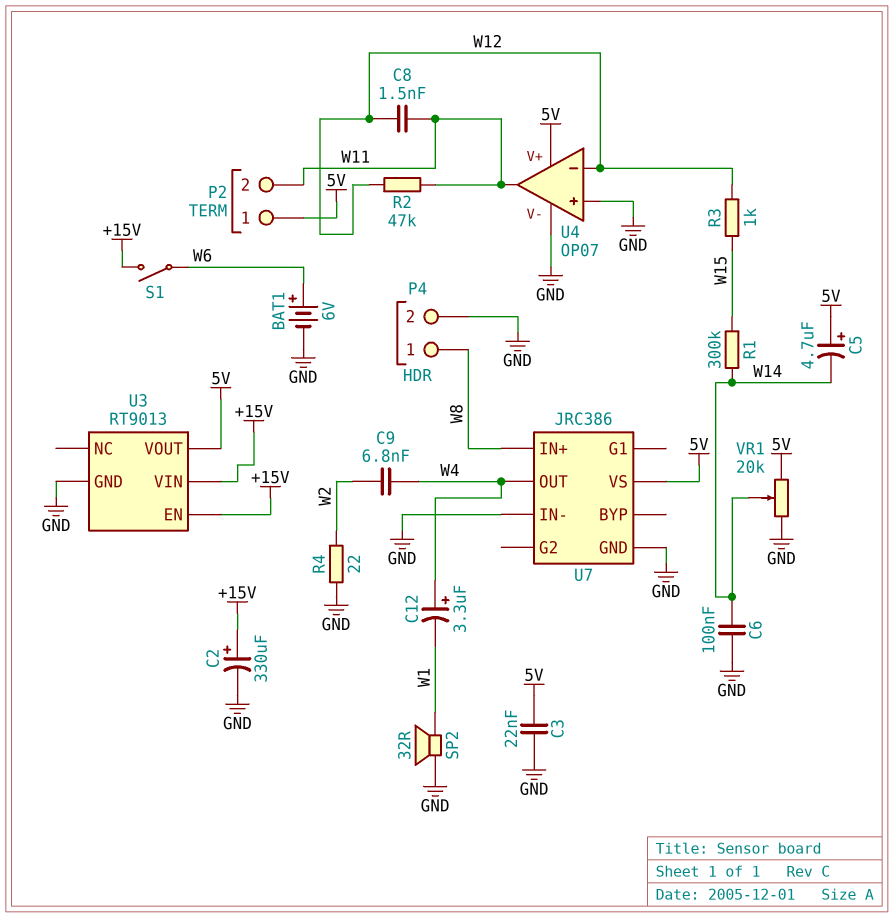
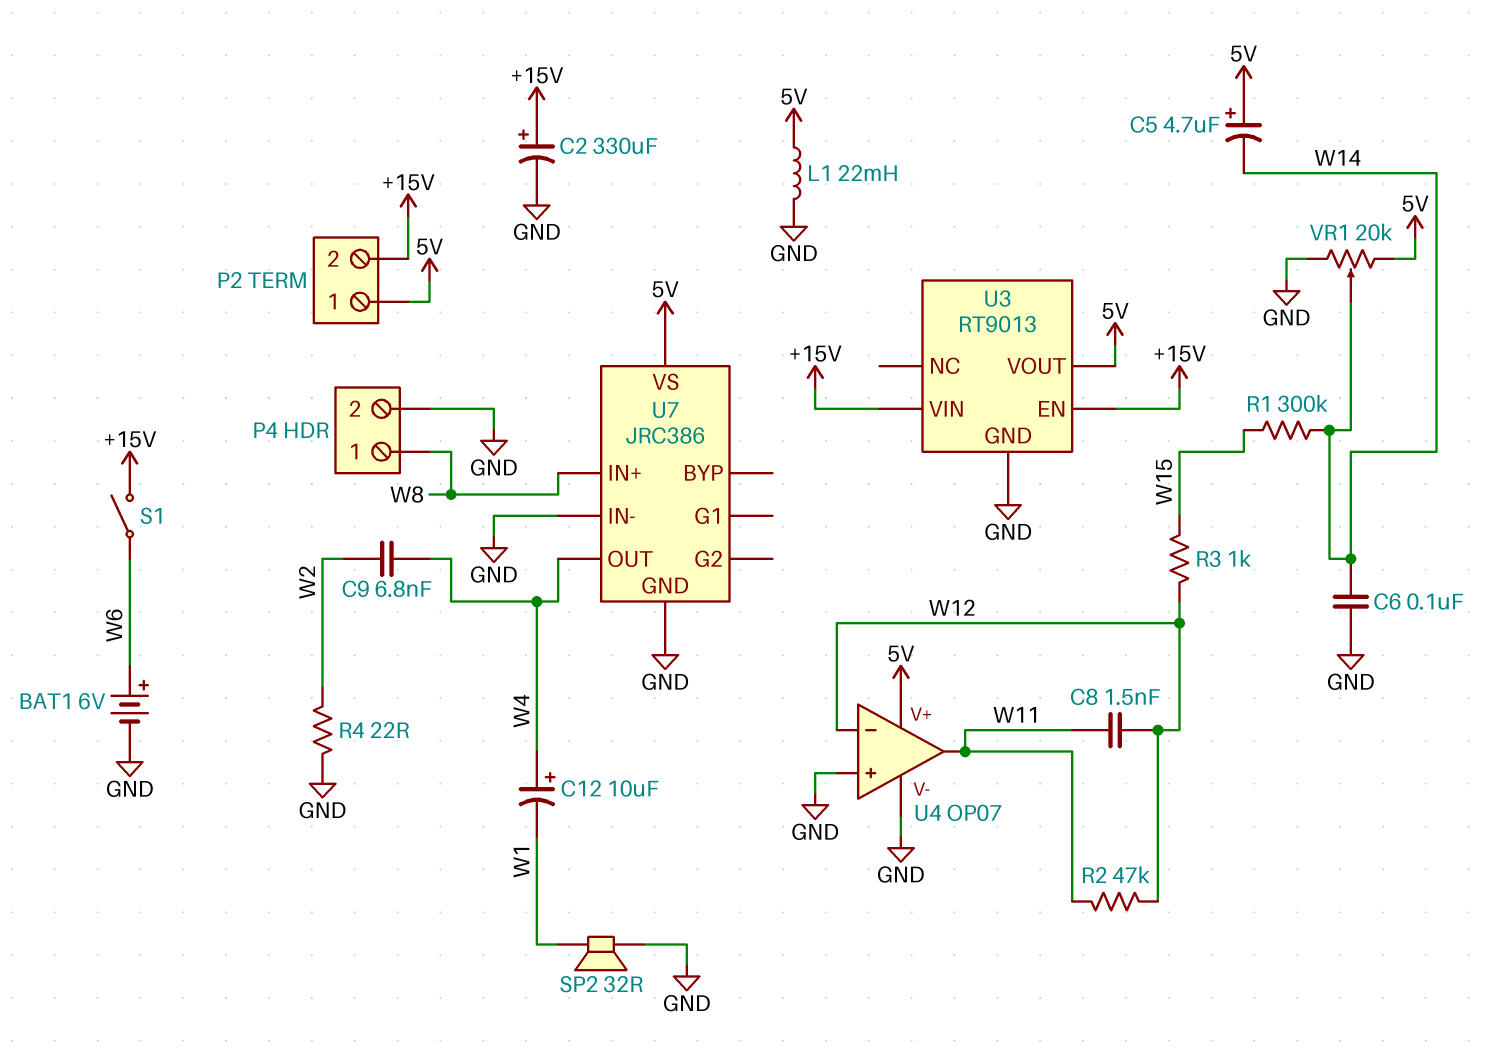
C3: 22nF (5V, GND) -> none
C12: 3.3uF (plus W4, minus W1) -> 10uF (plus W4, minus W1)
L1: none -> 22mH (5V, GND)
P2 pin 2: W11 -> +15V

